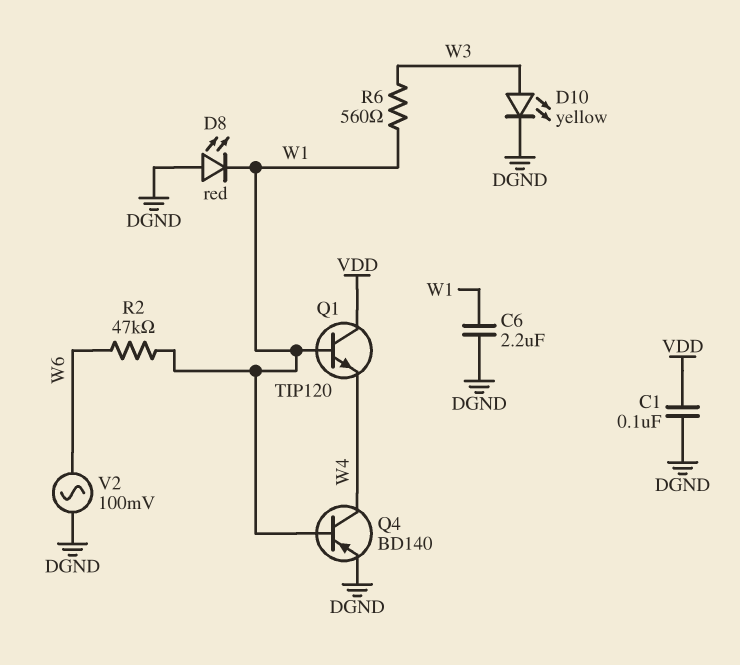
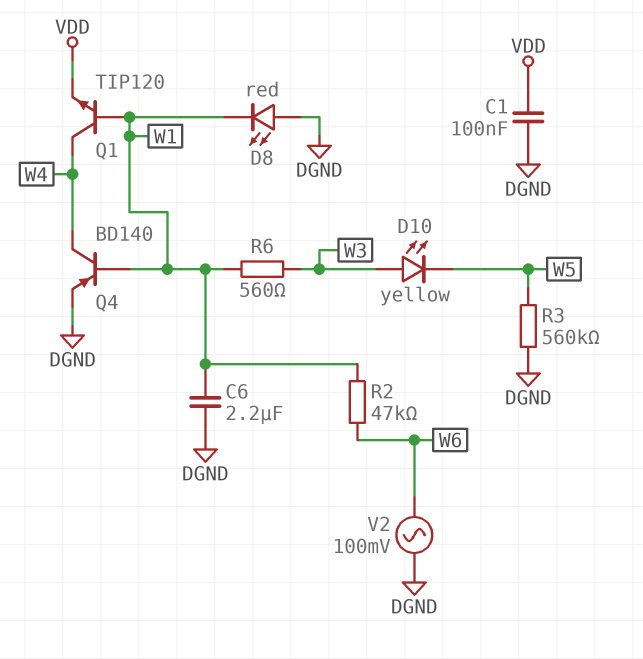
D10: LED yellow (A W3, K DGND) -> LED yellow (A W3, K W5)
Q1: NPN TIP120 (B W1, C VDD, E W4) -> NPN TIP120 (B W1, C W4, E VDD)
R3: none -> 560k (DGND, W5)

